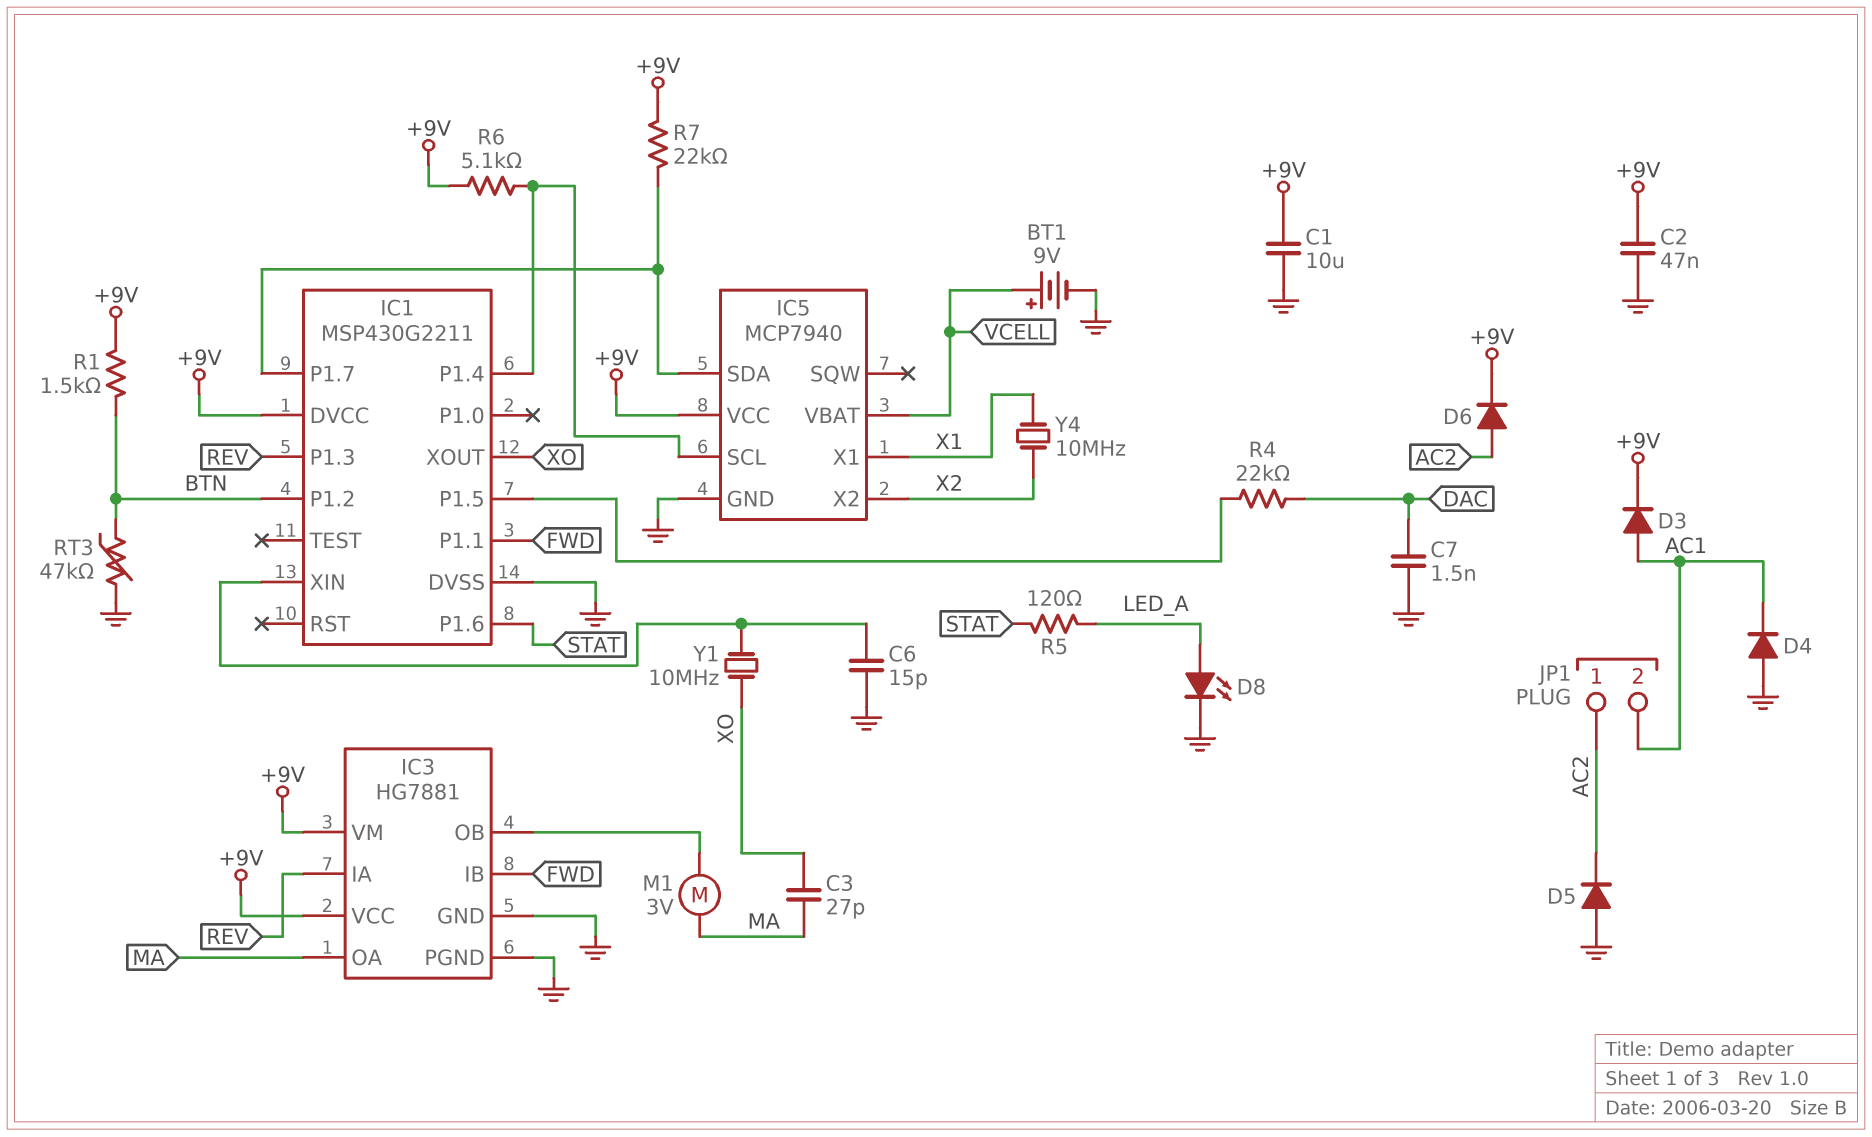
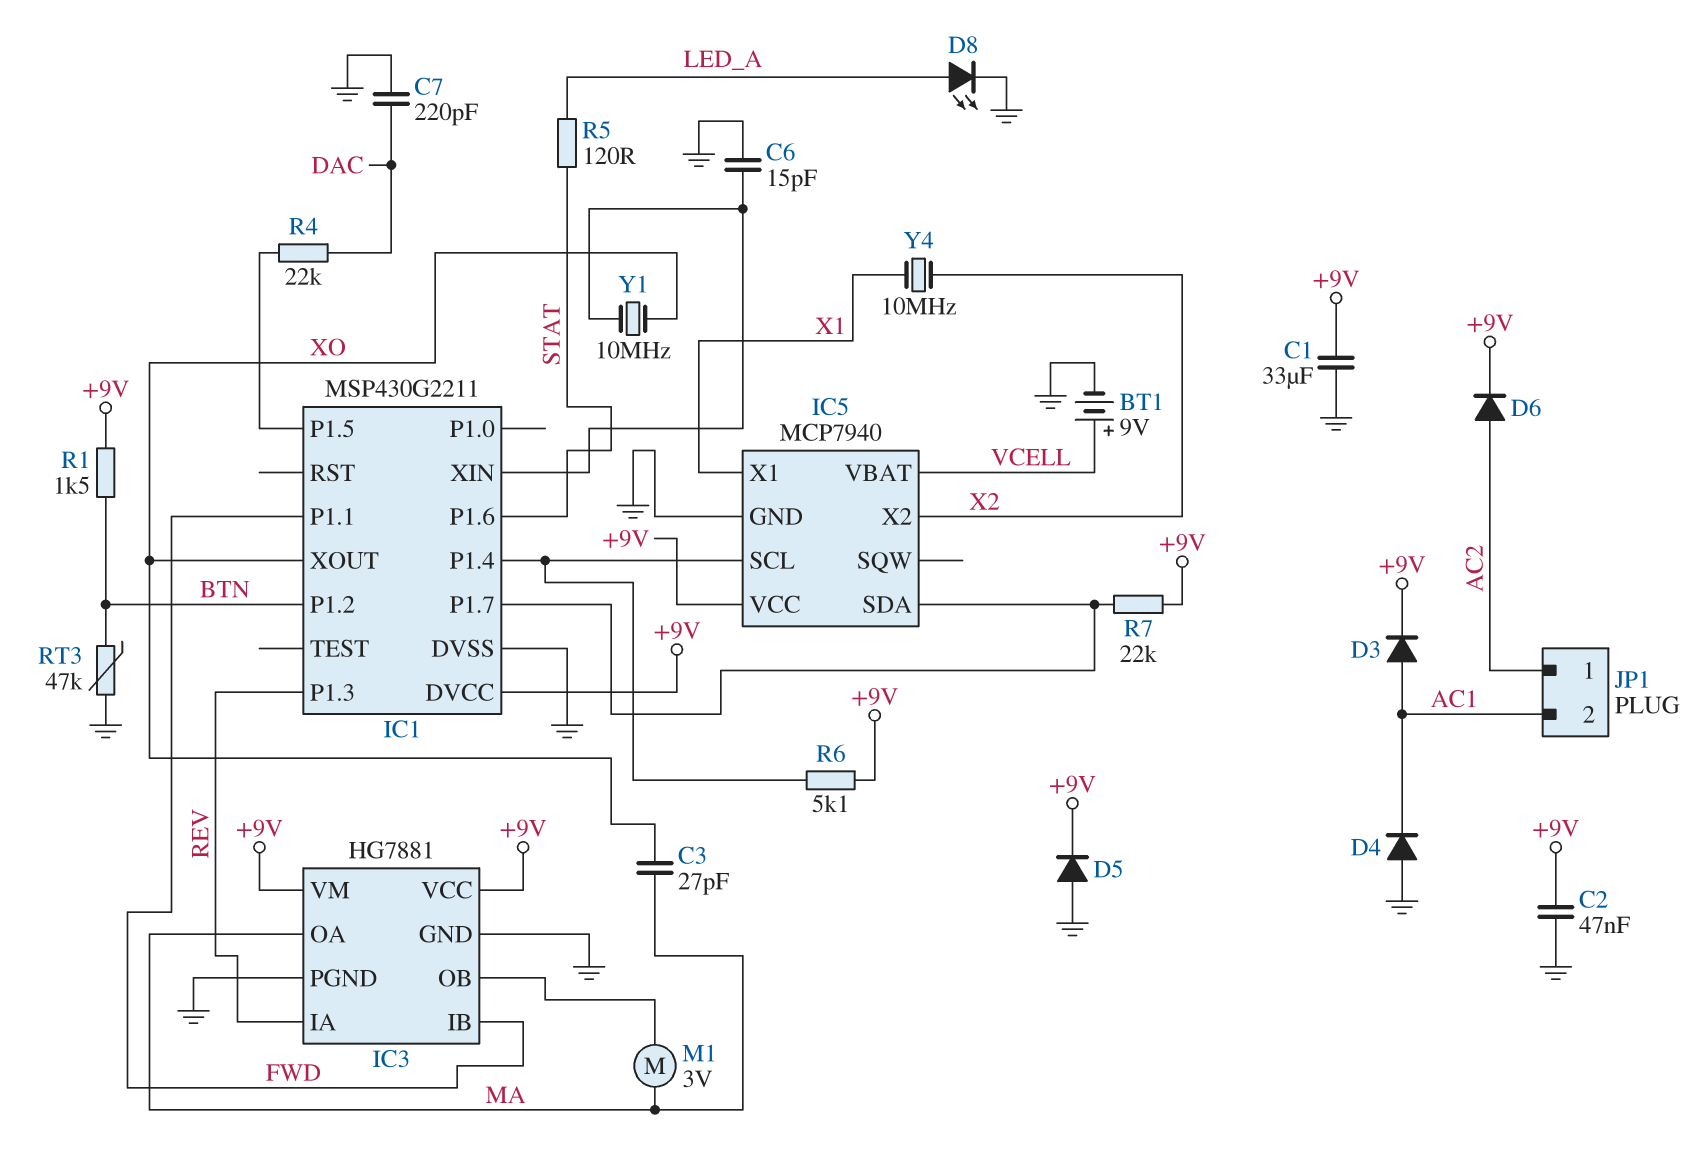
C1: 10uF (+9V, GND) -> 33uF (+9V, GND)
C7: 1.5nF (DAC, GND) -> 220pF (DAC, GND)
D5: diode (A GND, K AC2) -> diode (A GND, K +9V)

